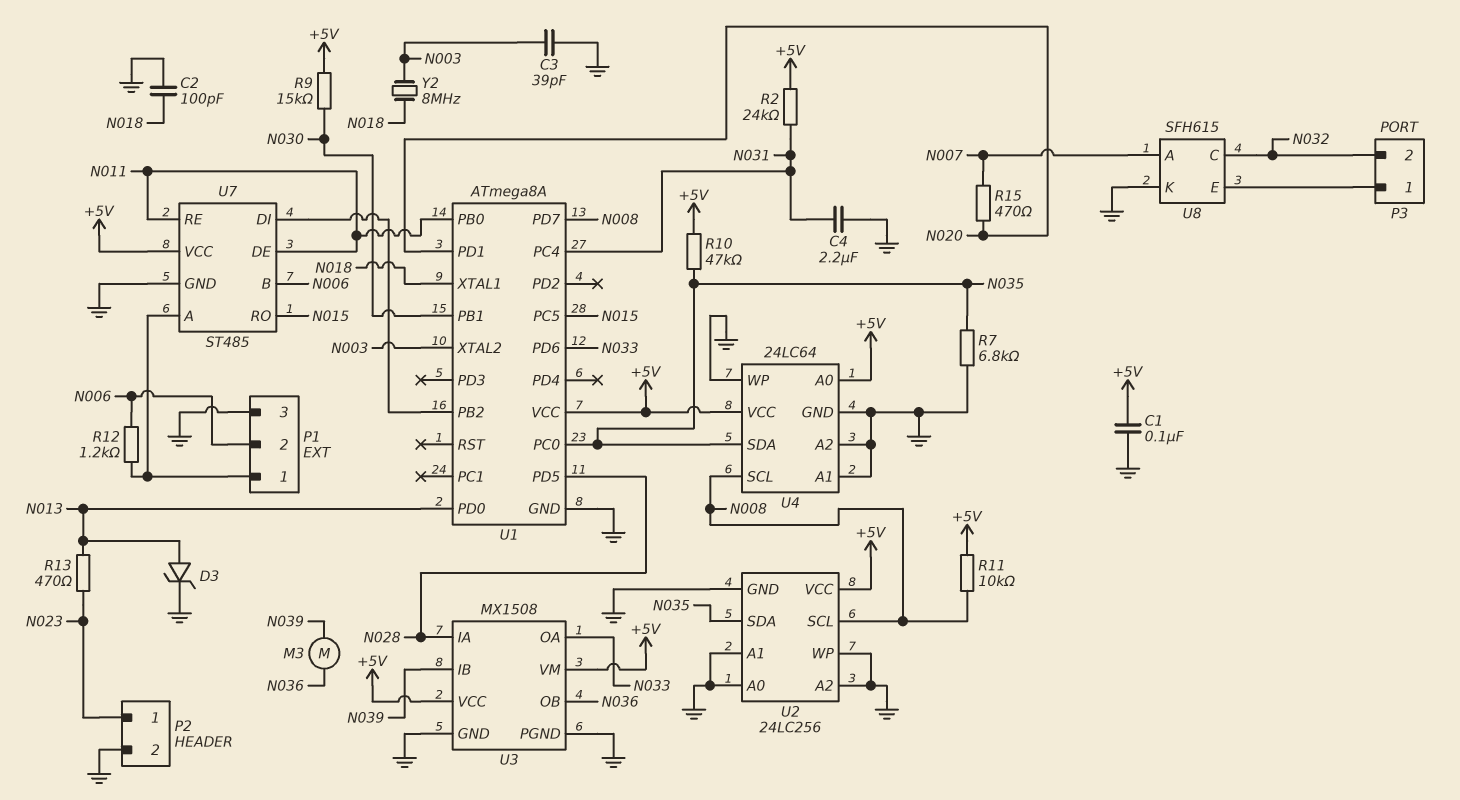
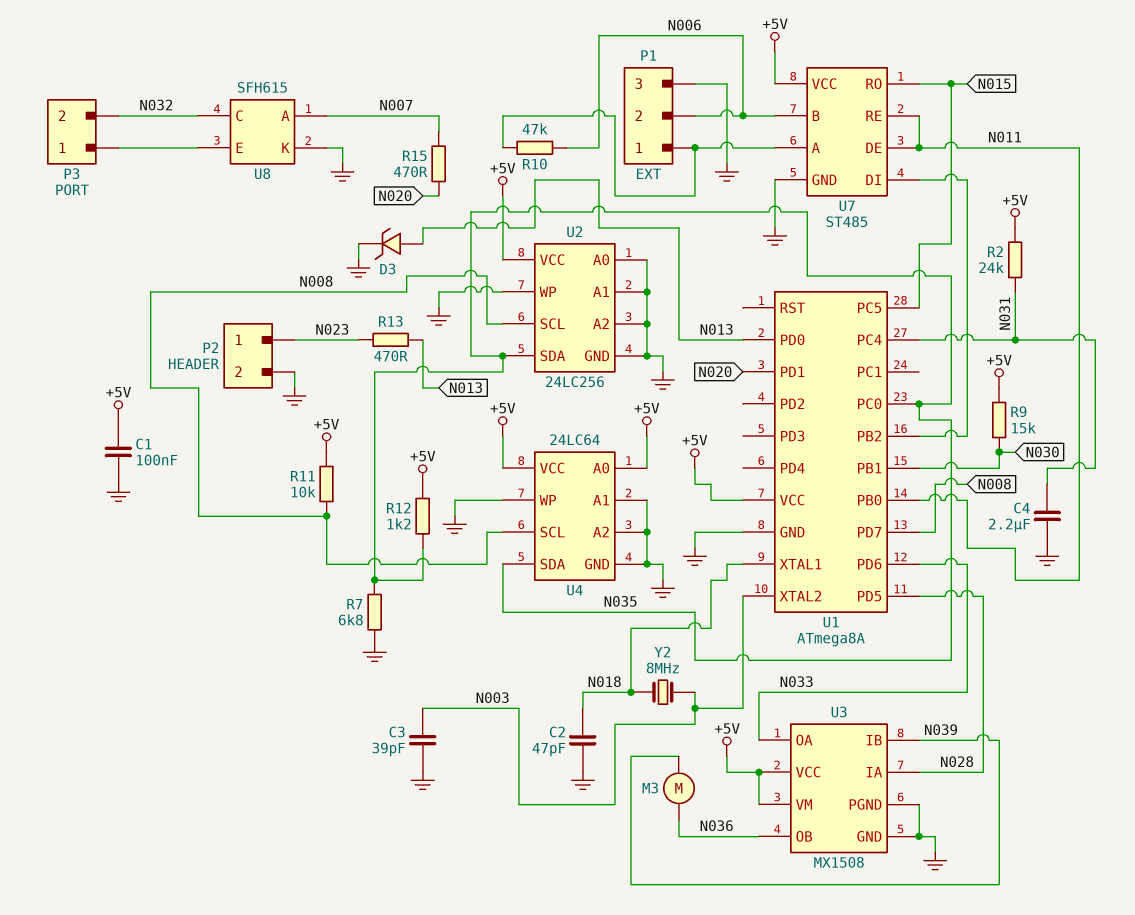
C2: 100pF (GND, N018) -> 47pF (GND, N018)
R10: 47k (+5V, N035) -> 47k (N006, P1/1)
R12: 1.2k (N006, P1/1) -> 1.2k (+5V, N035)

